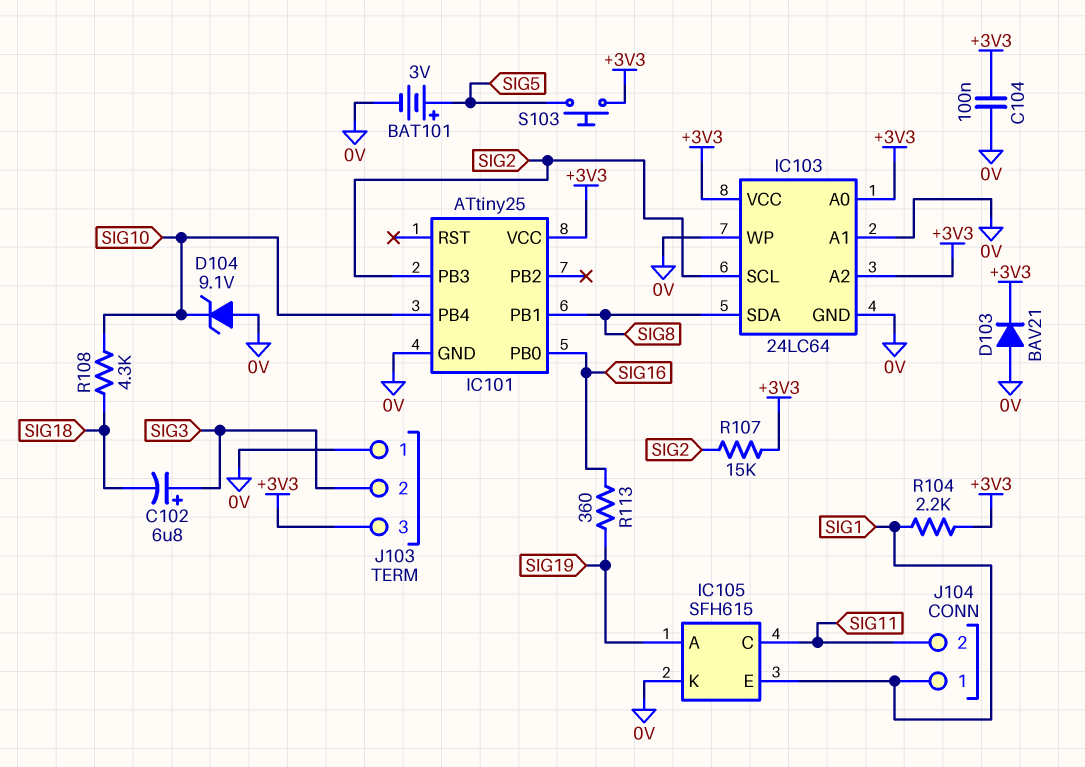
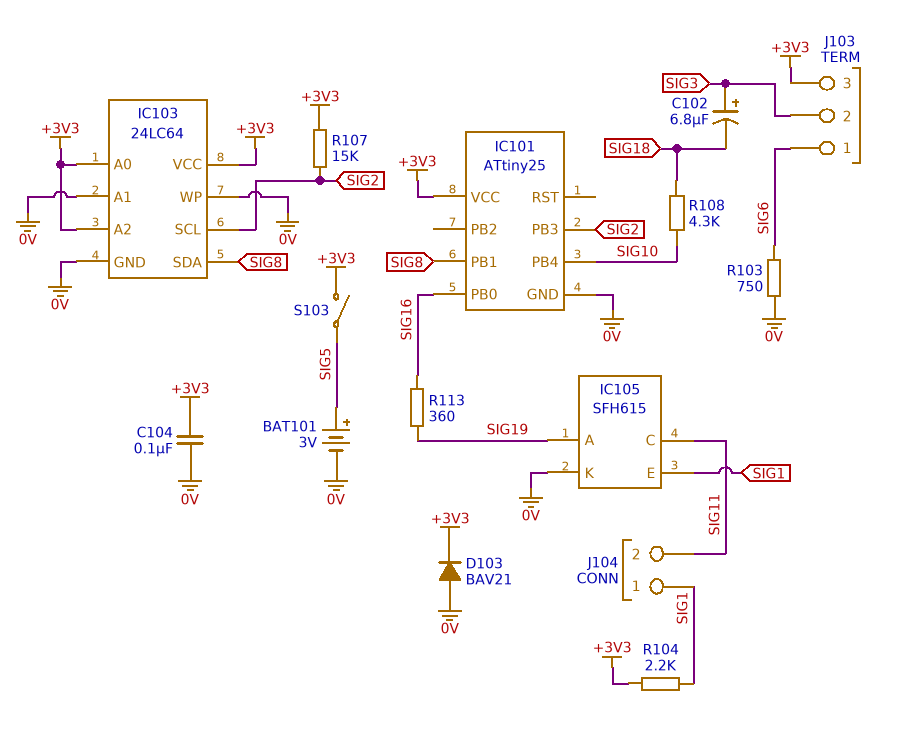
D104: zener 9.1V (A 0V, K SIG10) -> none
J103 pin 1: 0V -> SIG6
R103: none -> 750 (0V, SIG6)
S103: button (+3V3, SIG5) -> switch (+3V3, SIG5)

